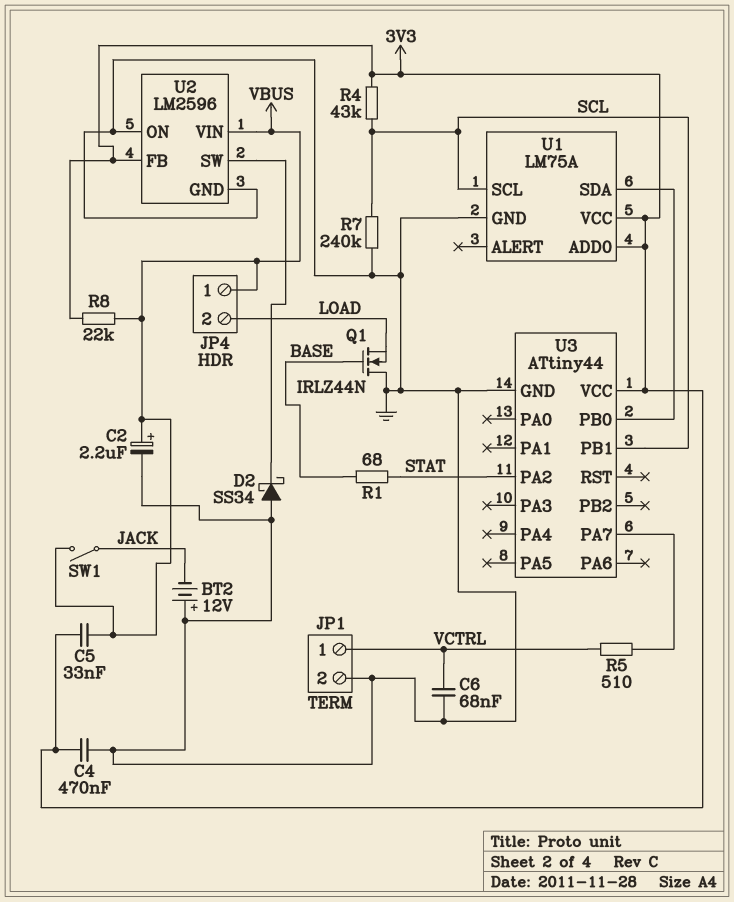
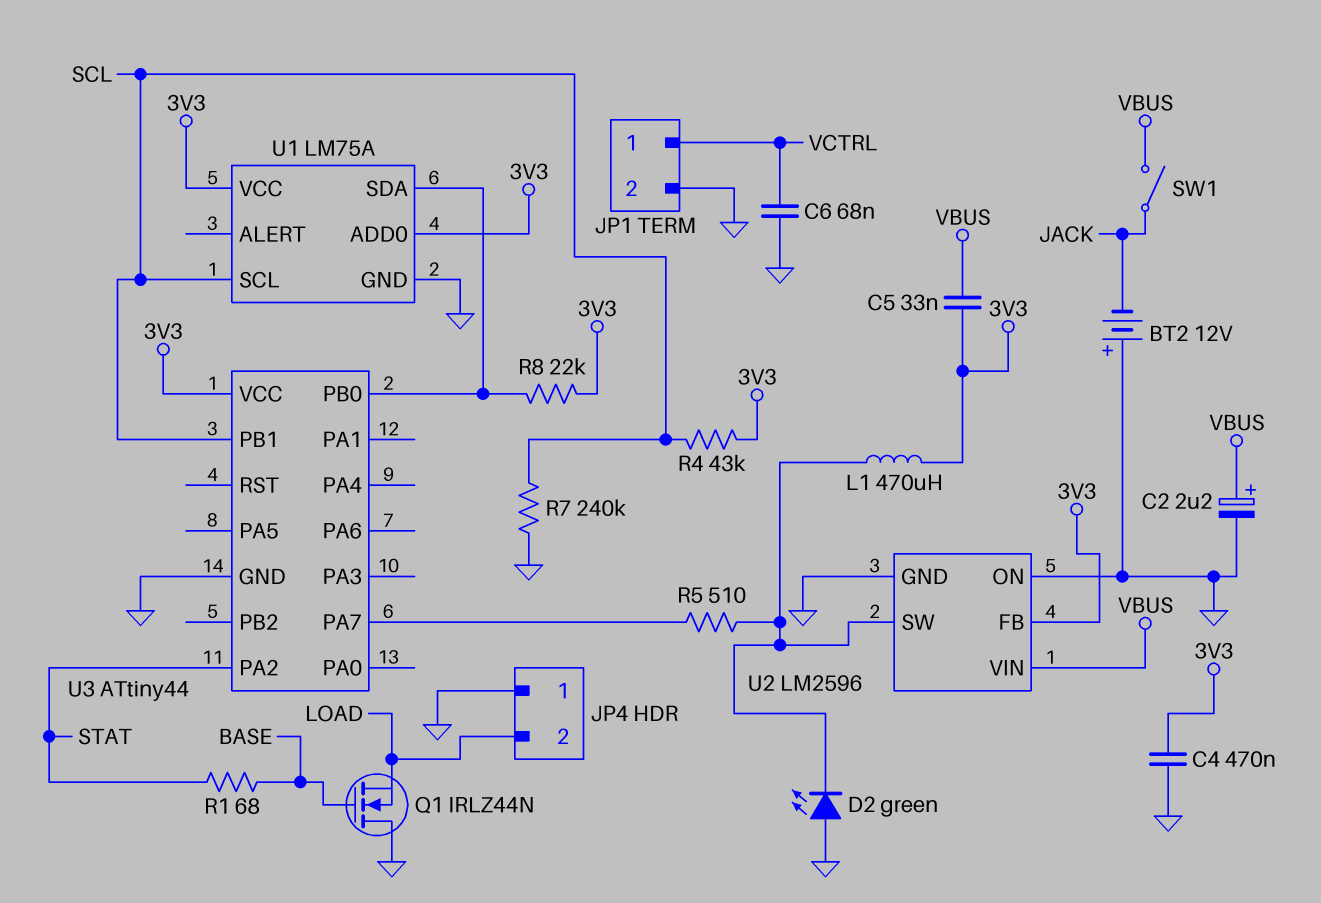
D2: schottky SS34 (A GND, K U2/SW) -> LED green (A GND, K U2/SW)
JP4 pin 1: VBUS -> GND
L1: none -> 470uH (3V3, U2/SW)
R5: 510 (U3/PA7, VCTRL) -> 510 (U2/SW, U3/PA7)
R8: 22k (3V3, VBUS) -> 22k (3V3, U1/SDA)

